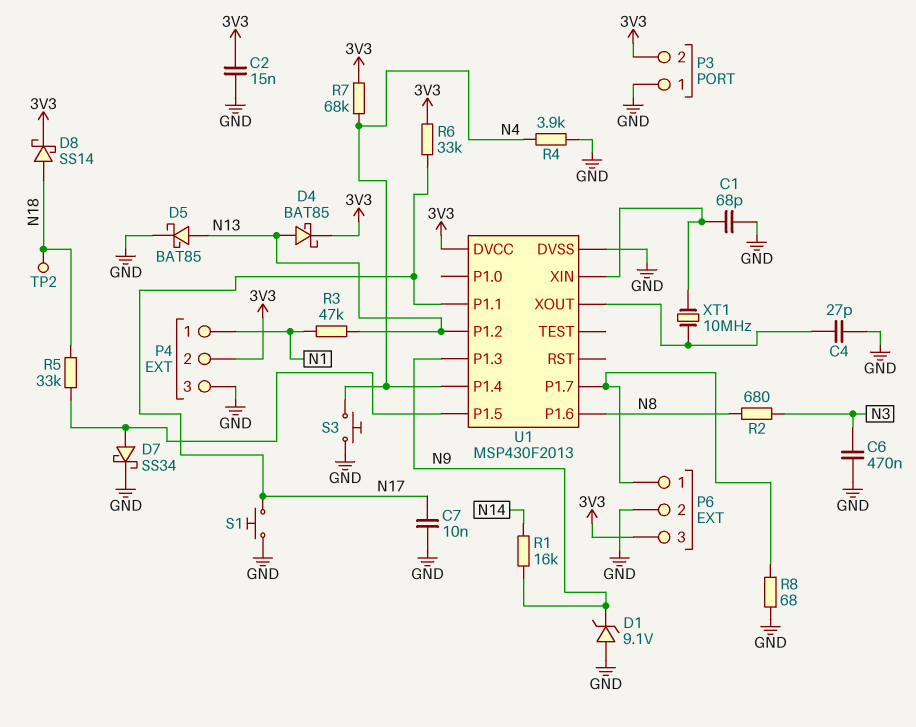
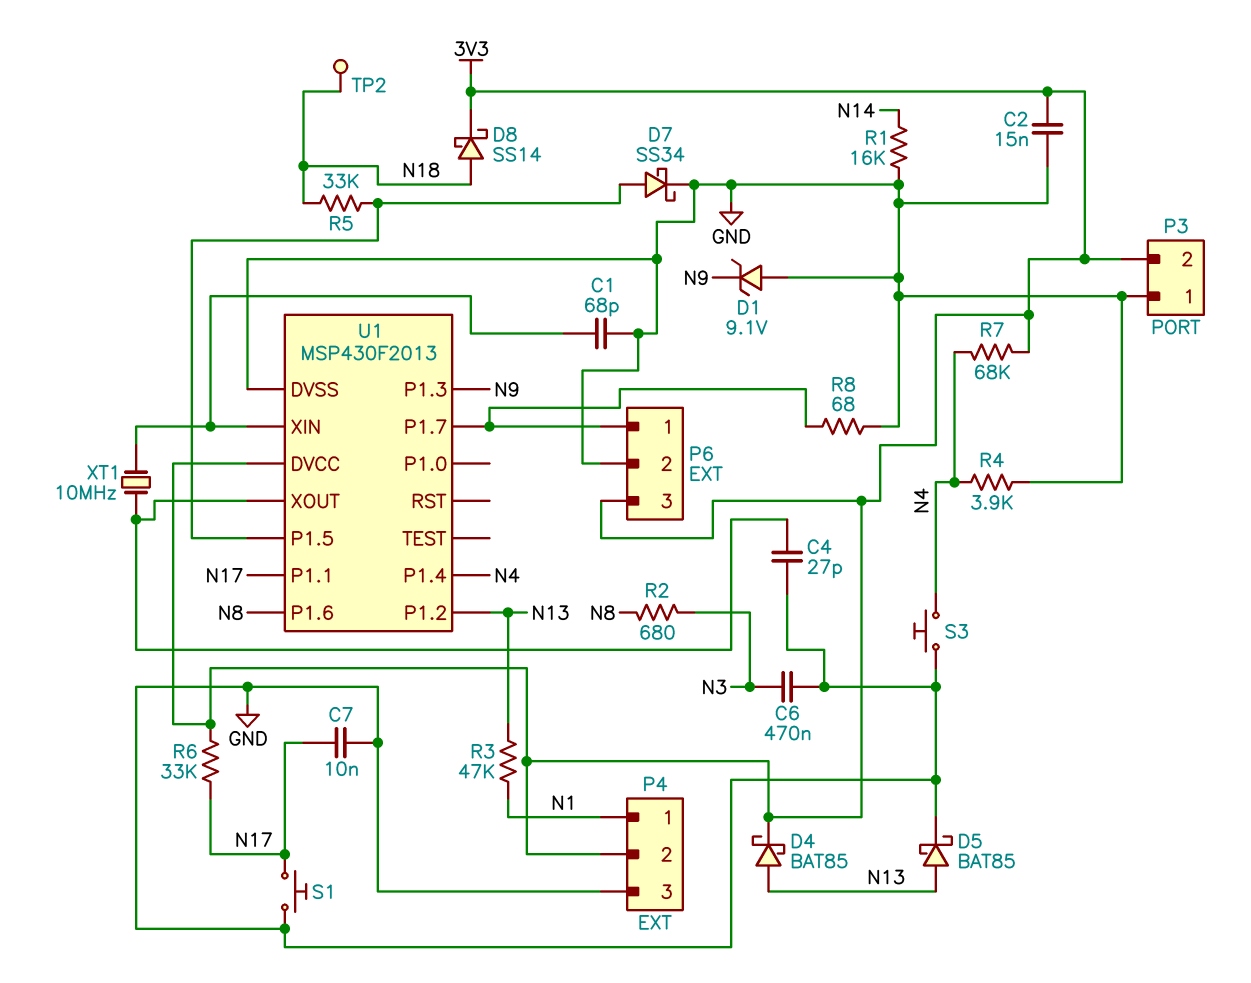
R1: 16k (N9, N14) -> 16k (GND, N14)

